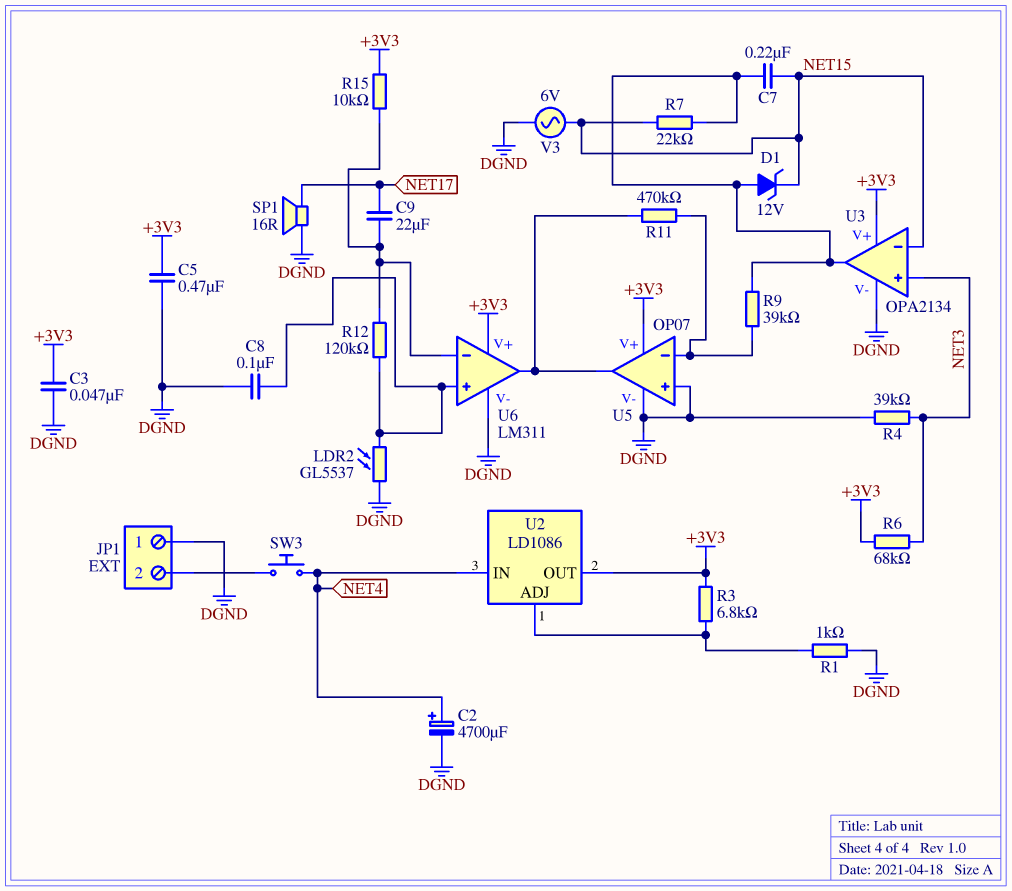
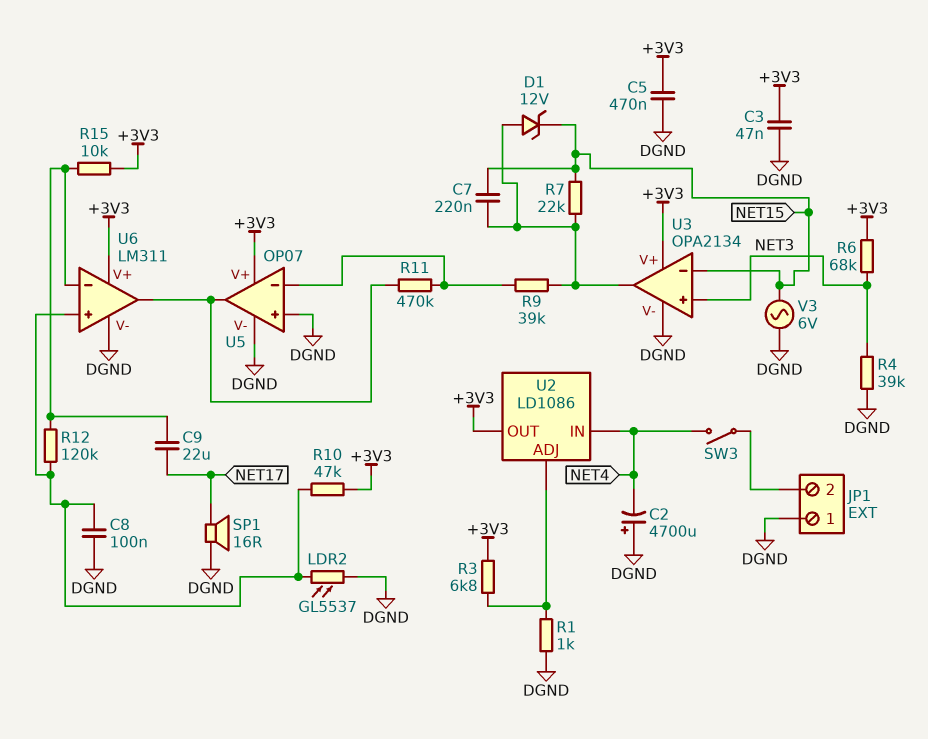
C2: 4700uF (plus NET4, minus DGND) -> 4700uF (plus DGND, minus NET4)
R10: none -> 47k (+3V3, U6/in+)
SW3: button (JP1/2, NET4) -> switch (JP1/2, NET4)

